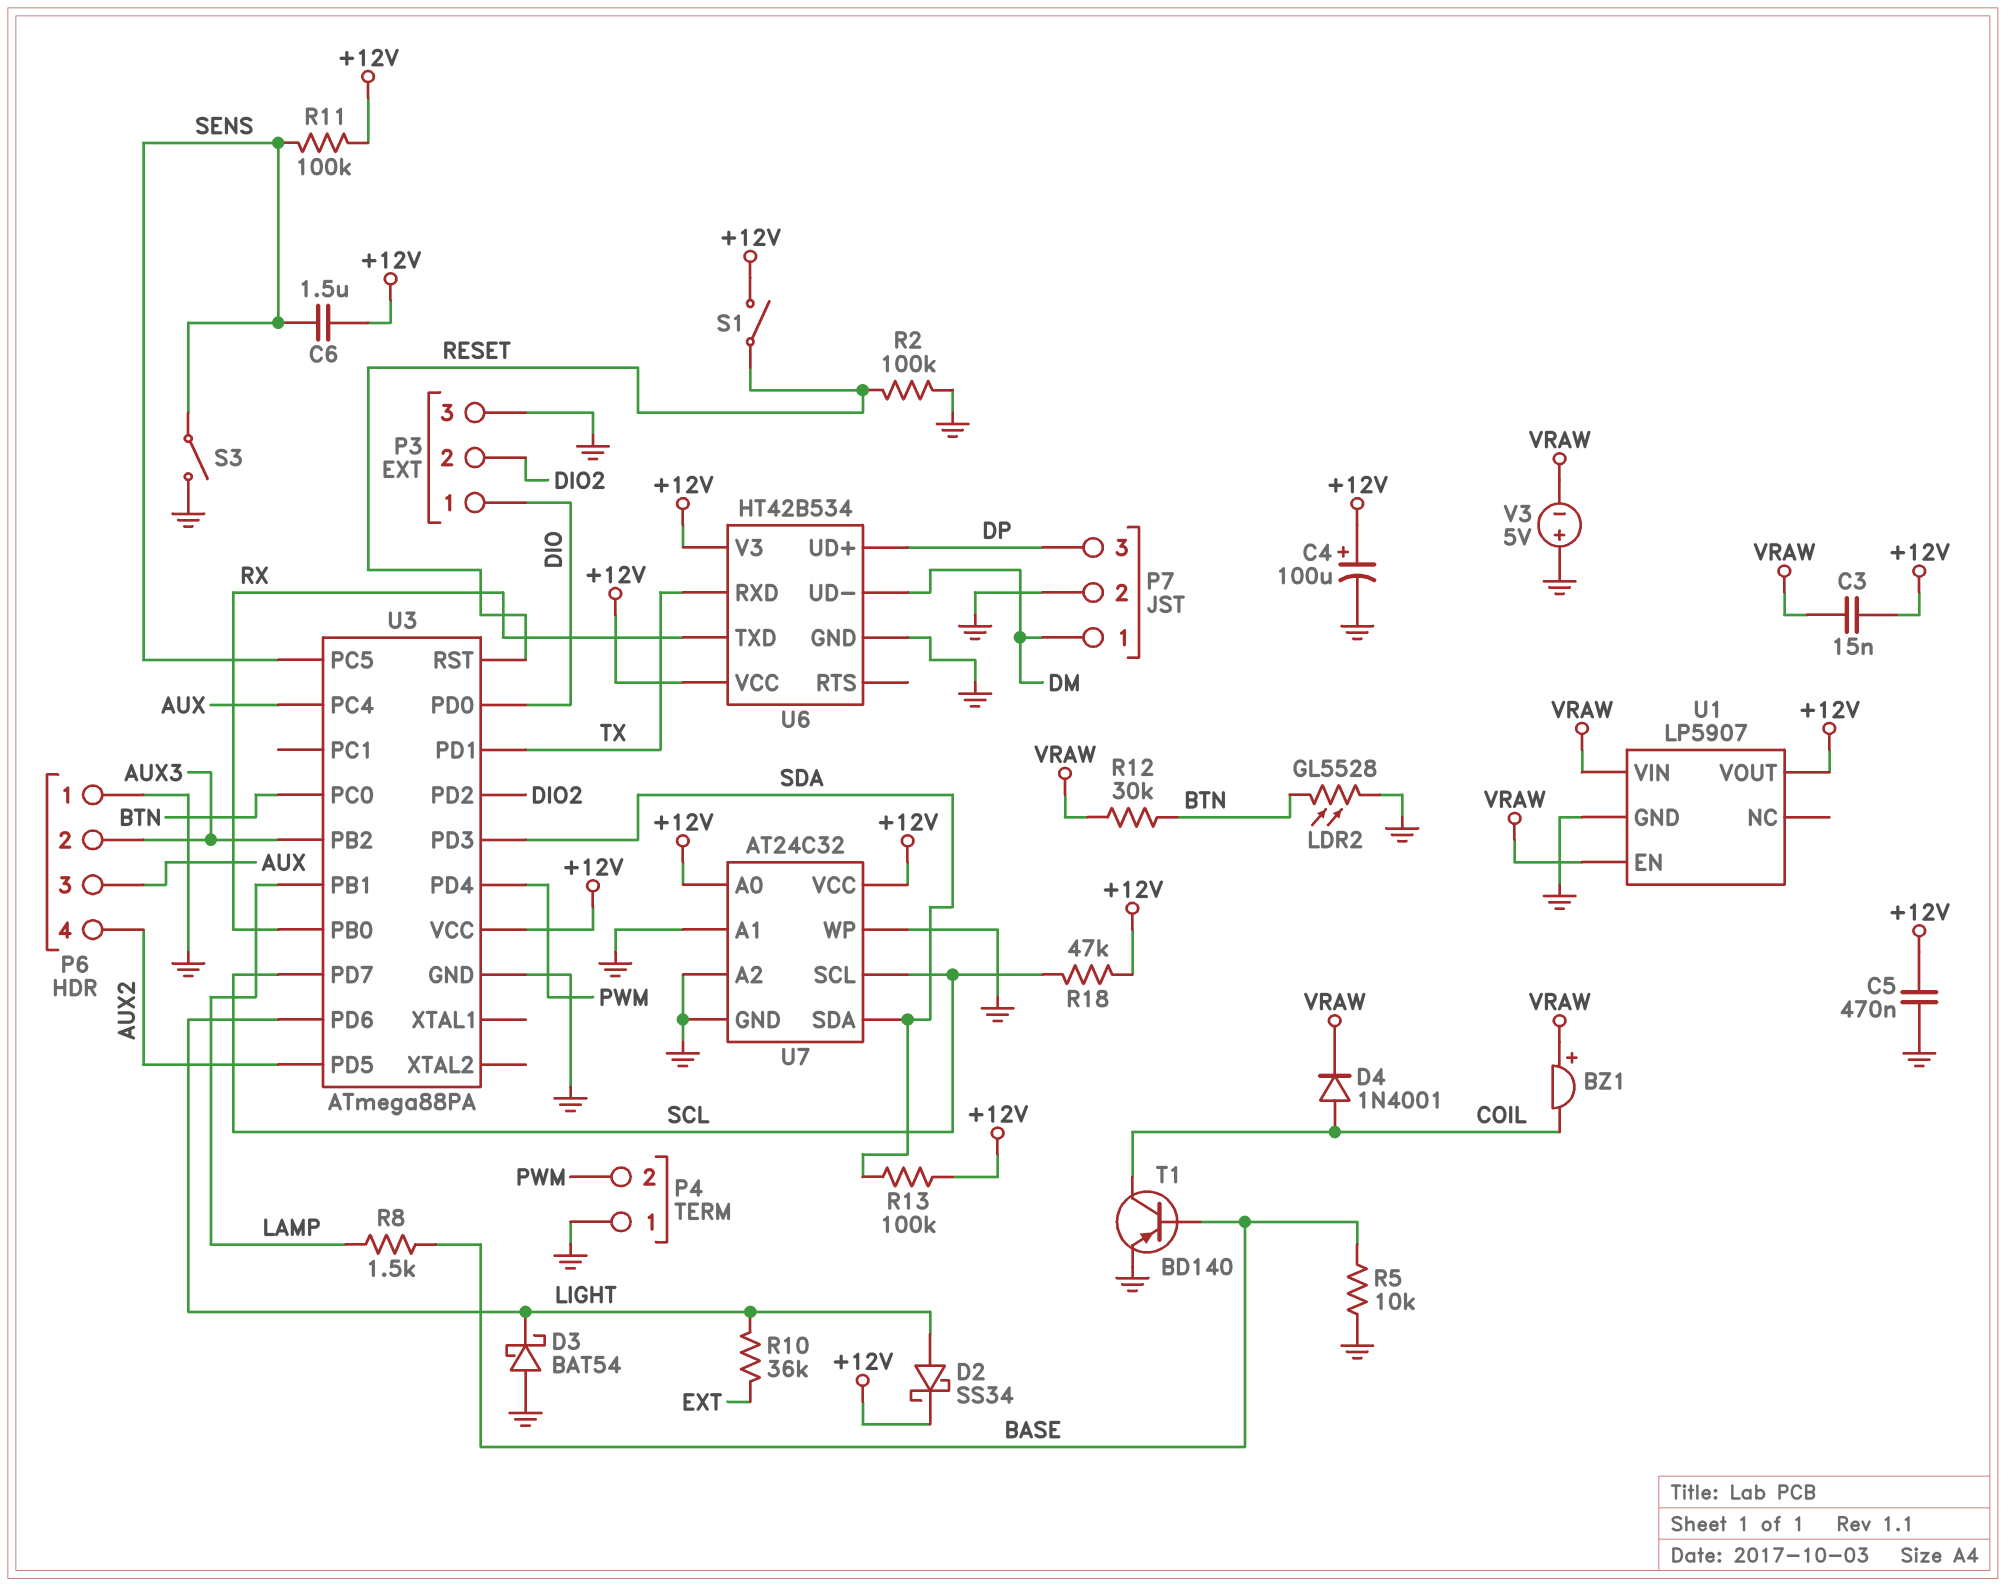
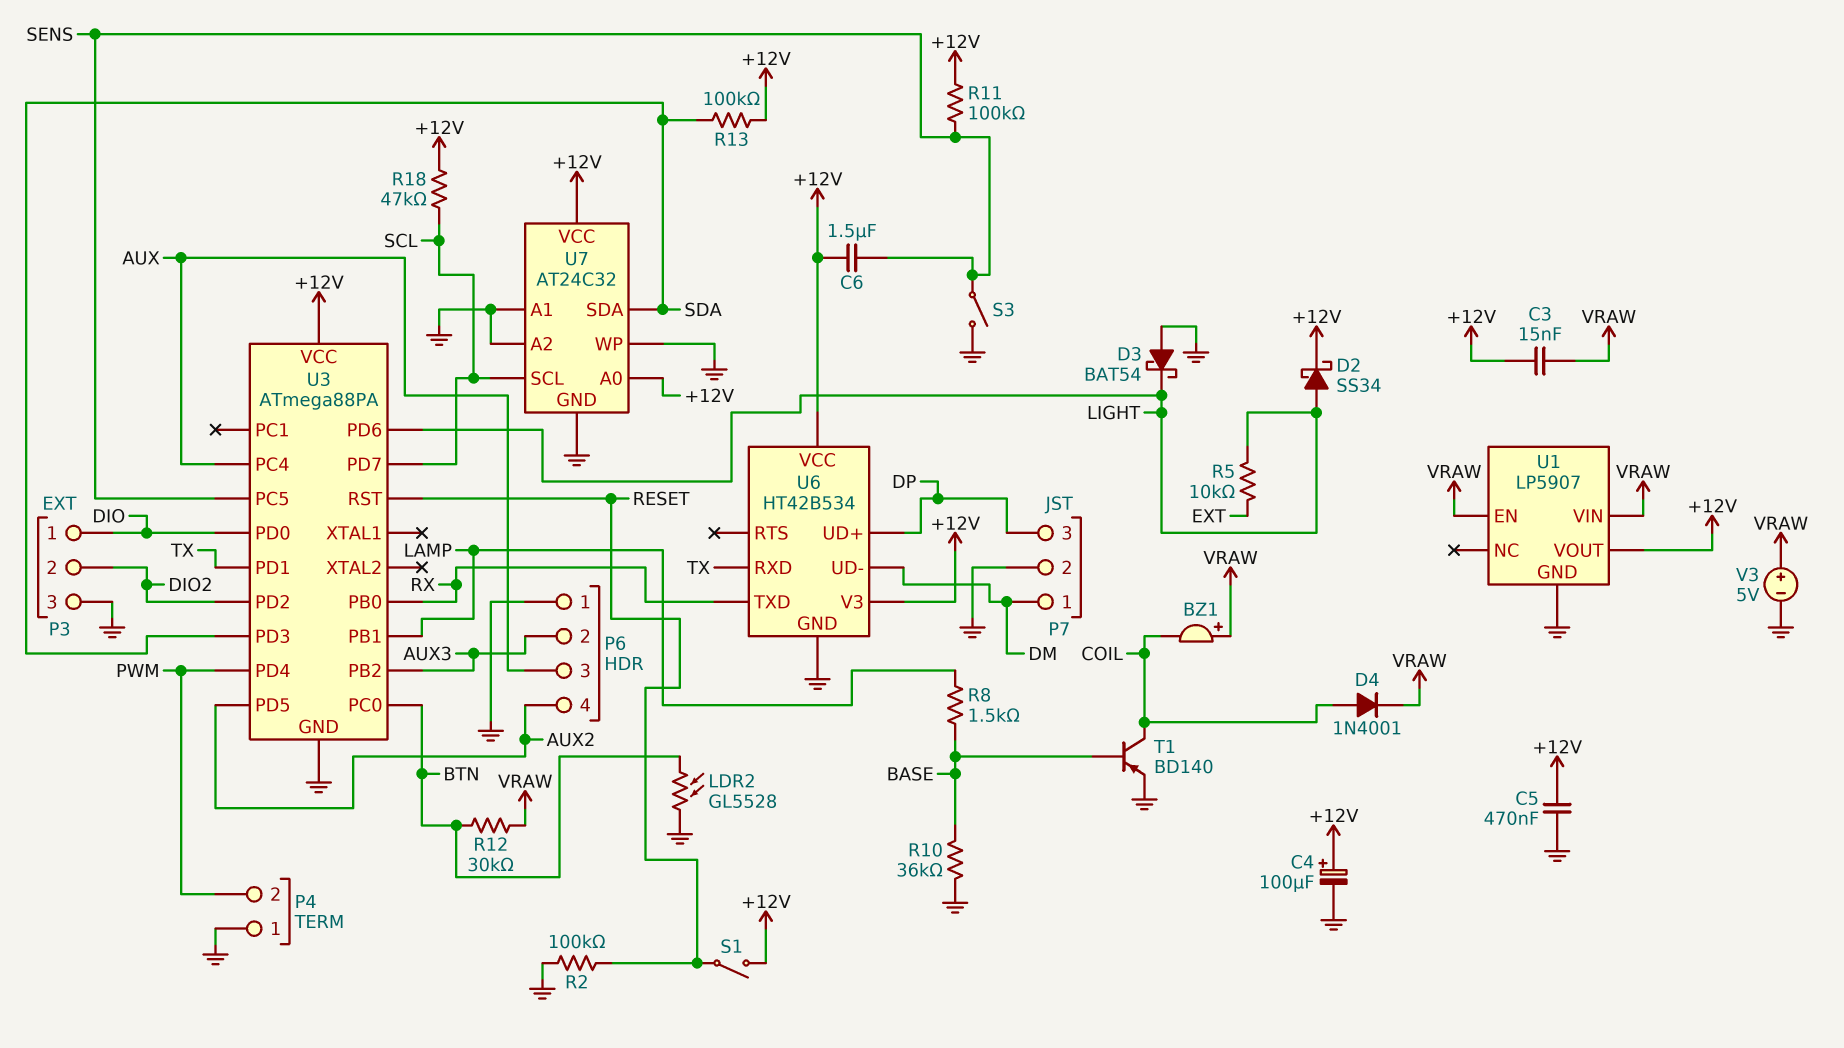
R5: 10k (BASE, GND) -> 10k (EXT, LIGHT)
R10: 36k (EXT, LIGHT) -> 36k (BASE, GND)
V3: 5V (plus GND, minus VRAW) -> 5V (plus VRAW, minus GND)

